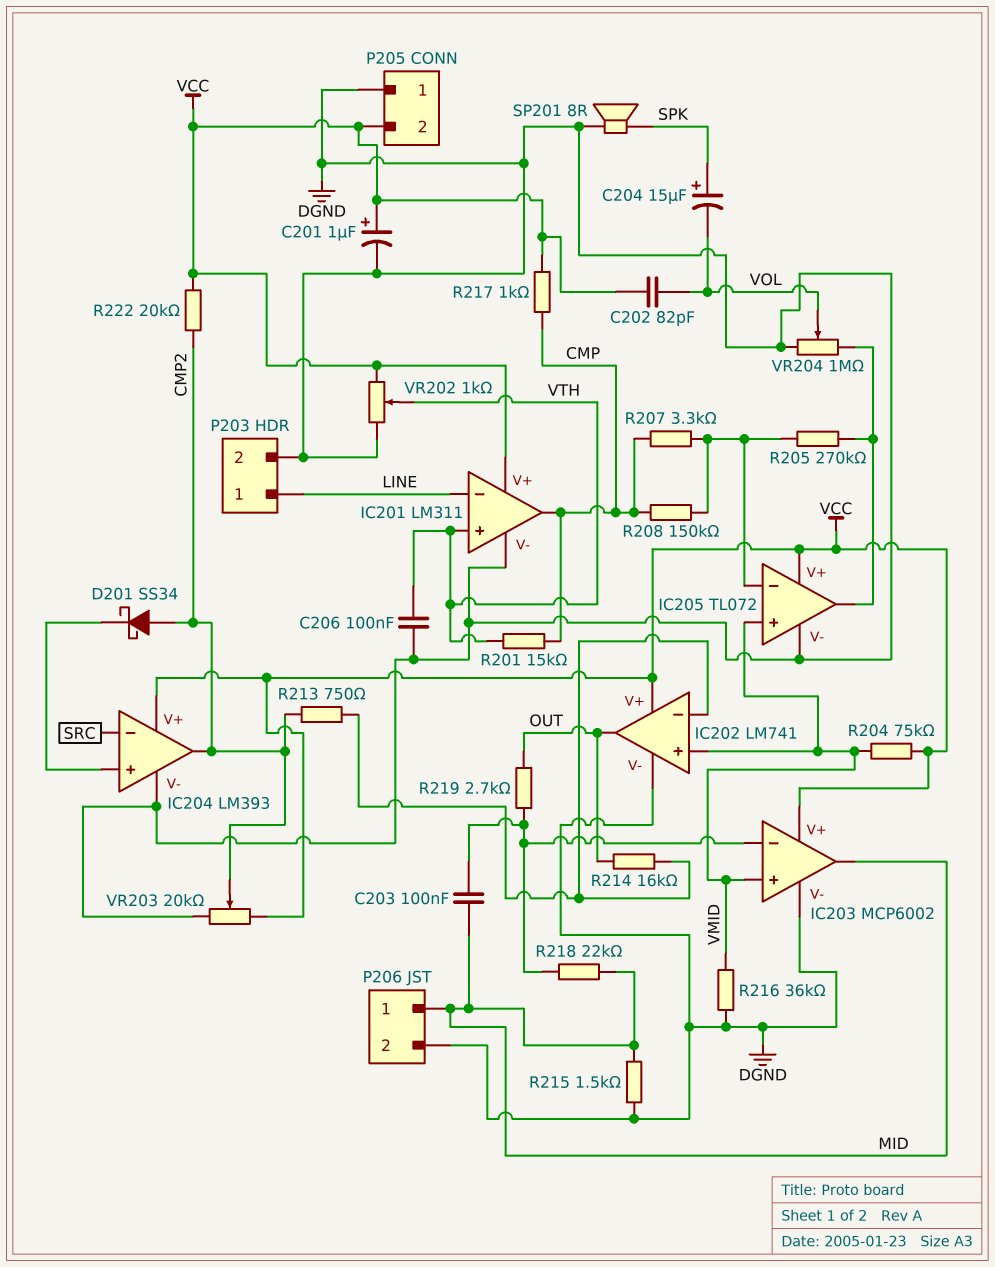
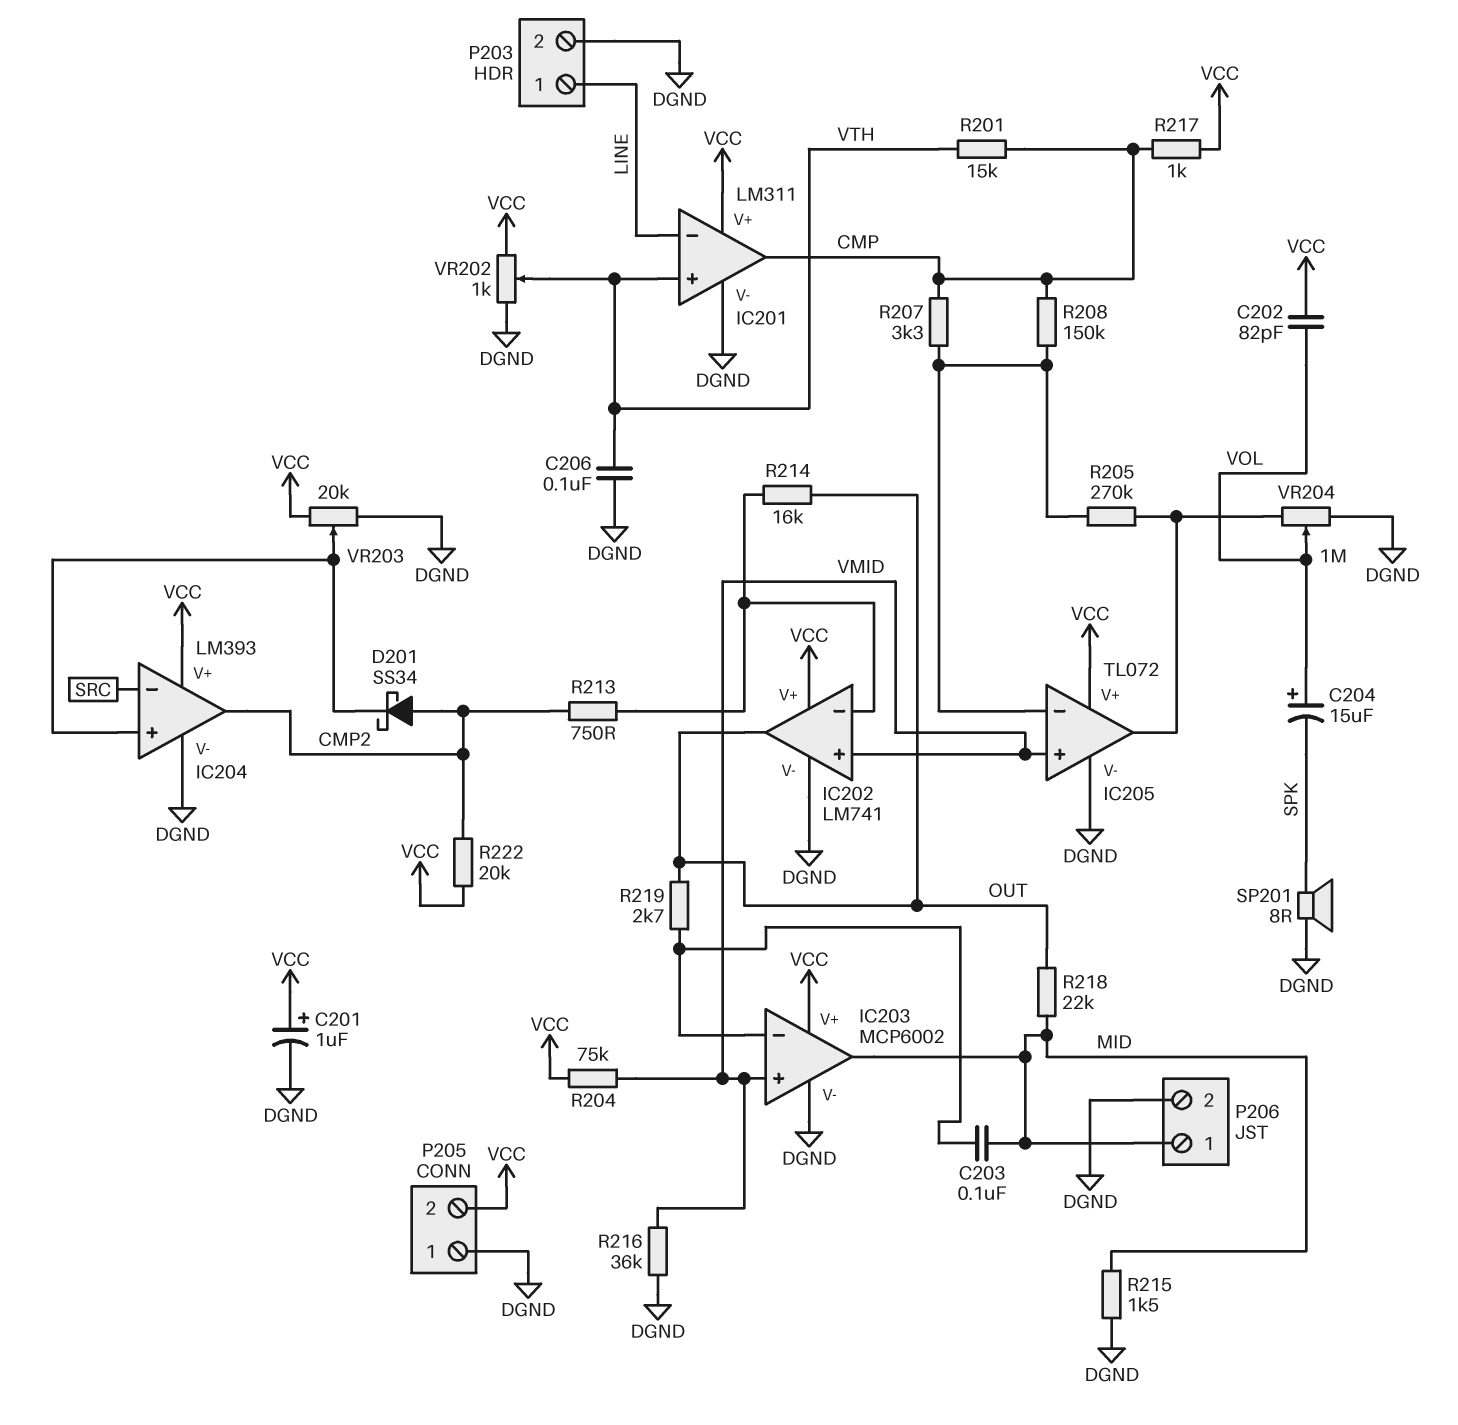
C204: 15uF (plus SPK, minus VOL) -> 15uF (plus VOL, minus SPK)
R218: 22k (IC203/in-, MID) -> 22k (MID, OUT)
VR203: 20k (DGND, VCC, wiper CMP2) -> 20k (DGND, VCC, wiper IC204/in+)

